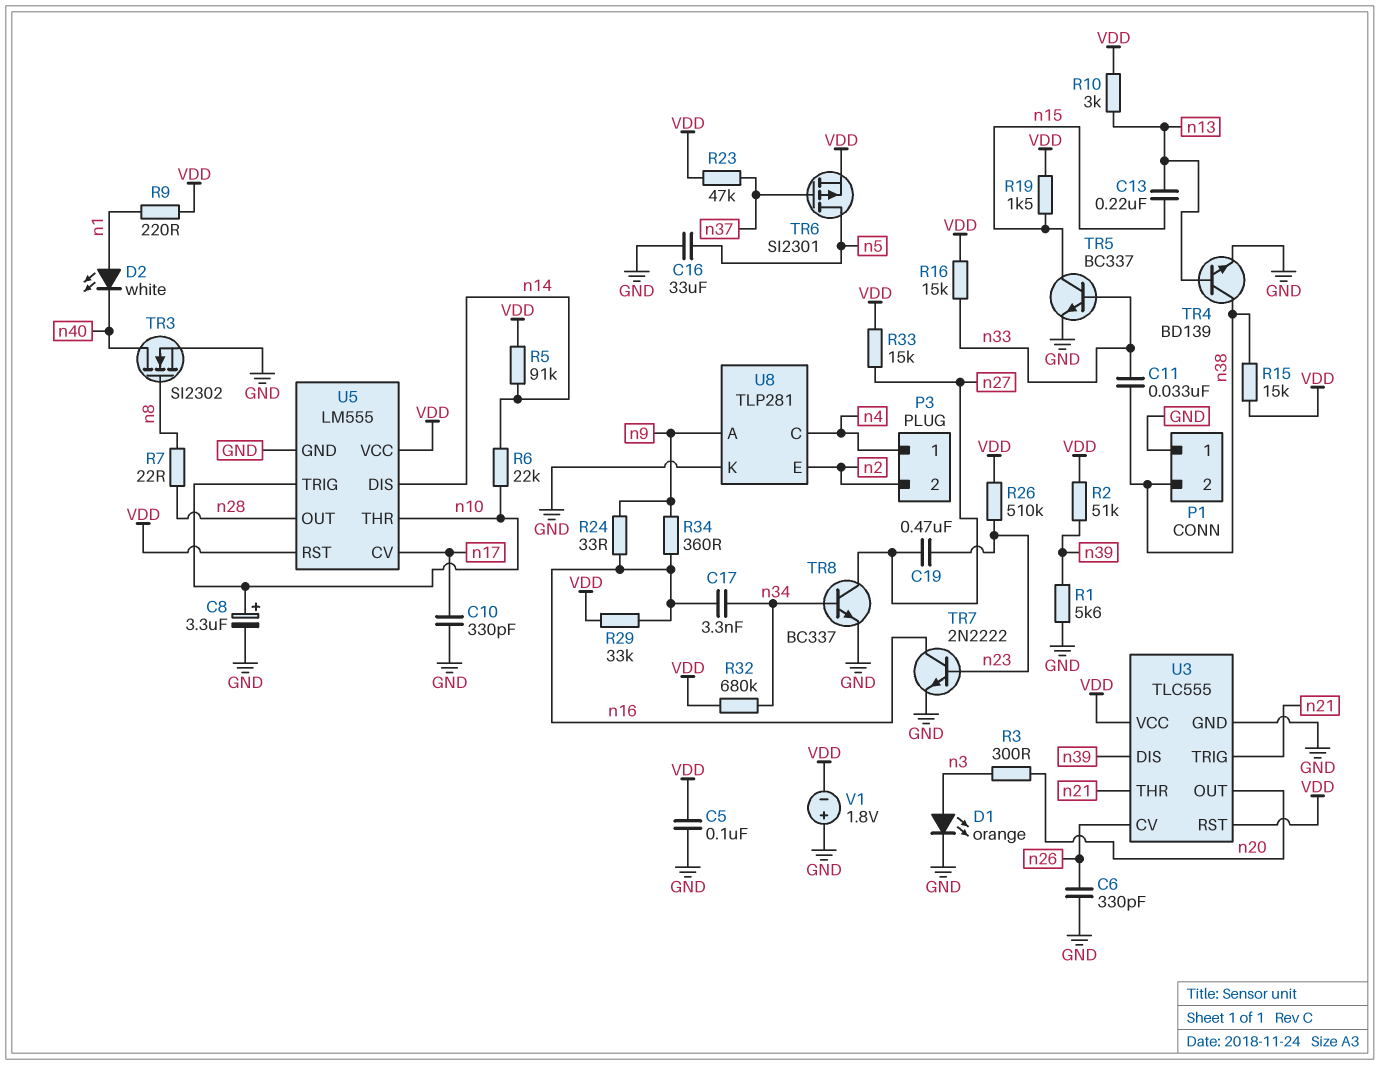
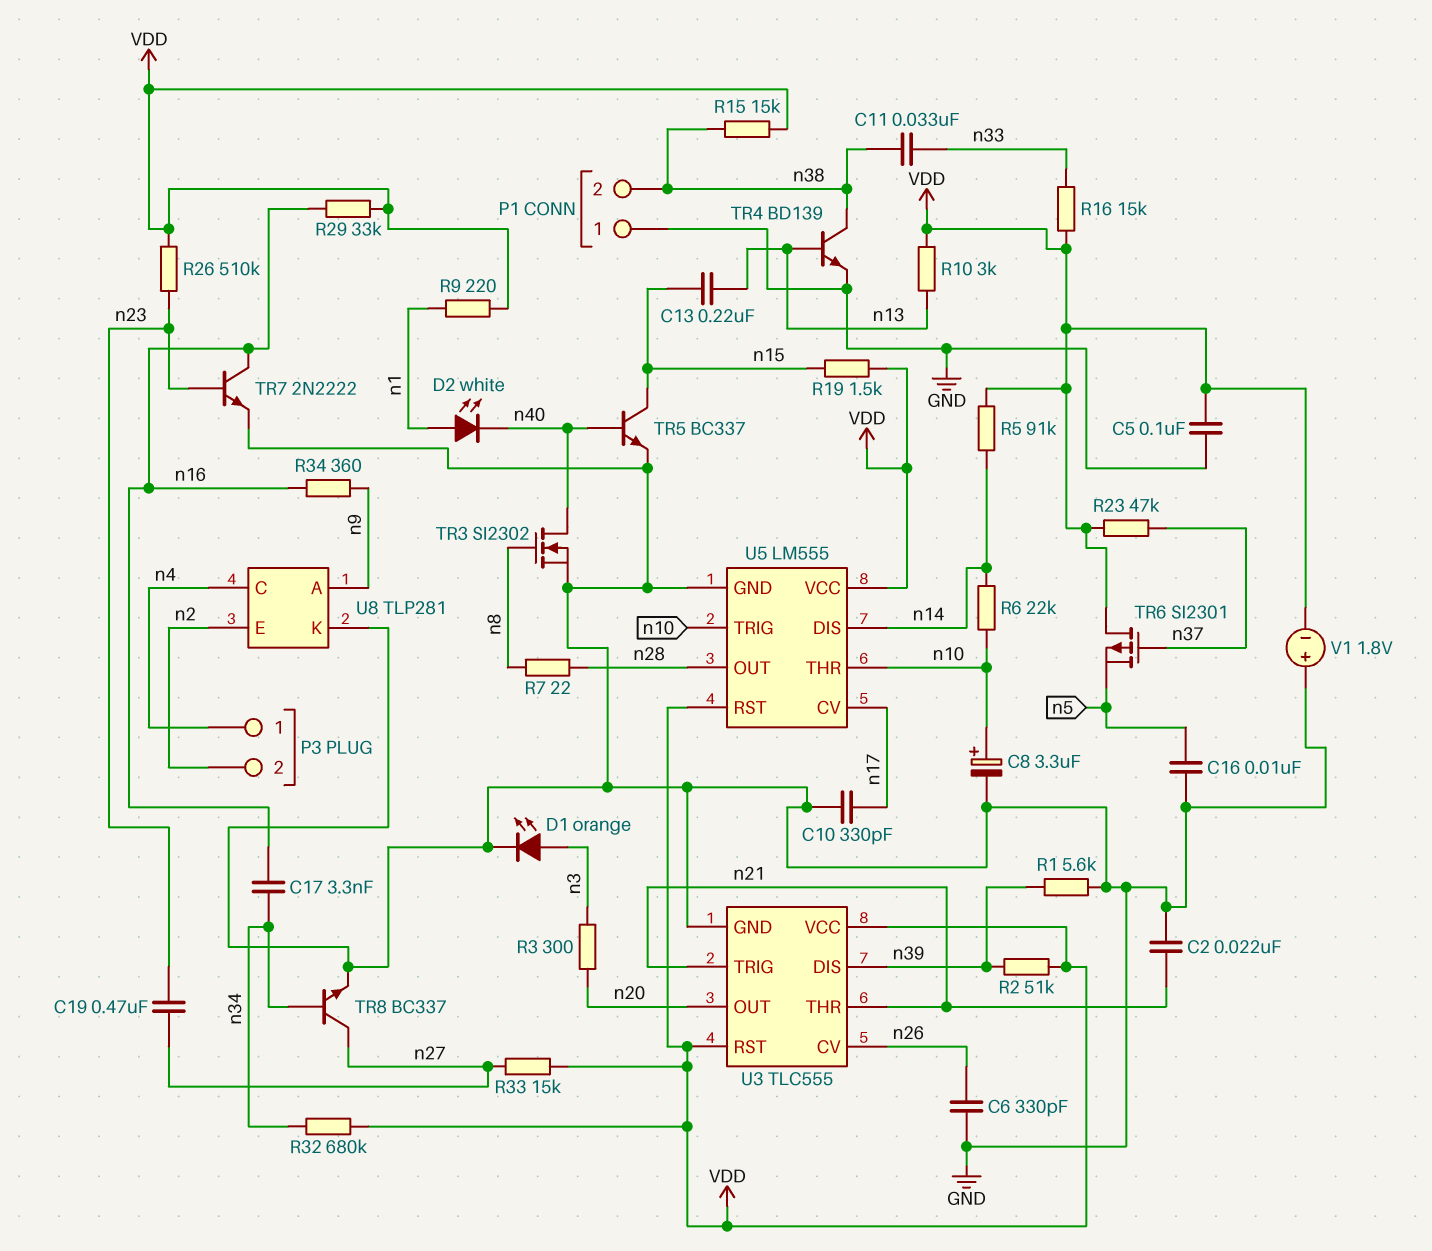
C2: none -> 22nF (GND, n21)
C16: 33uF (GND, n5) -> 10nF (GND, n5)
R24: 33 (n9, n16) -> none
TR5: NPN BC337 (B n33, C n15, E GND) -> NPN BC337 (B n40, C n15, E GND)
TR6: PMOS SI2301 (G n37, D n5, S VDD) -> PMOS SI2301 (G n37, D VDD, S n5)

